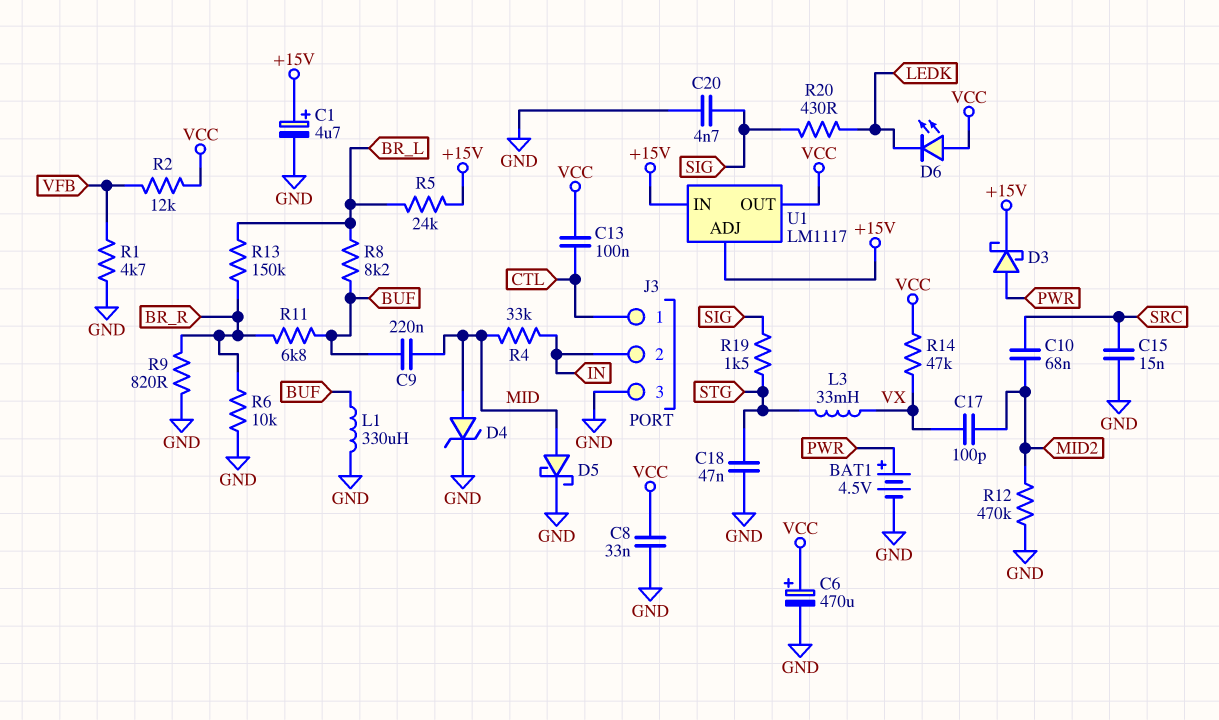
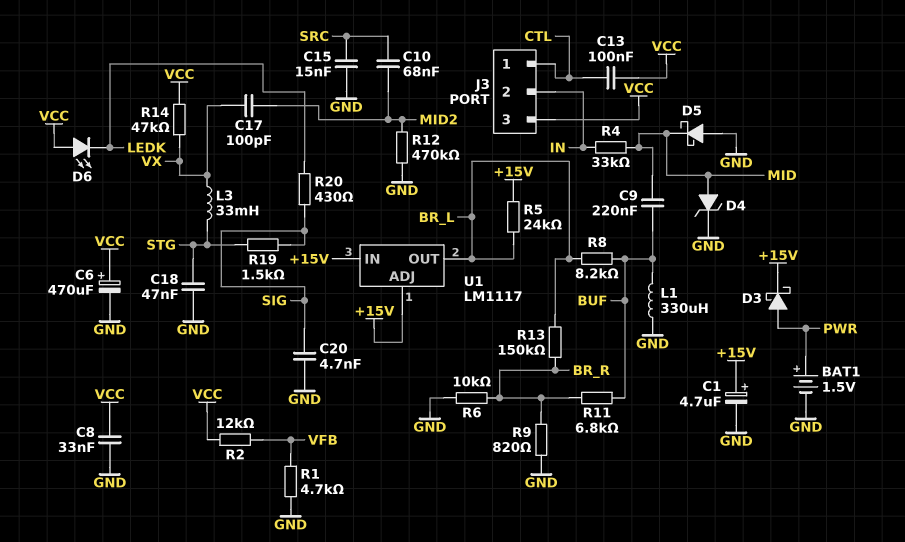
BAT1: 4.5V (plus PWR, minus GND) -> 1.5V (plus PWR, minus GND)
D5: schottky (A MID, K GND) -> schottky (A GND, K MID)
J3 pin 3: GND -> VCC
U1 pin OUT: VCC -> BR_L

